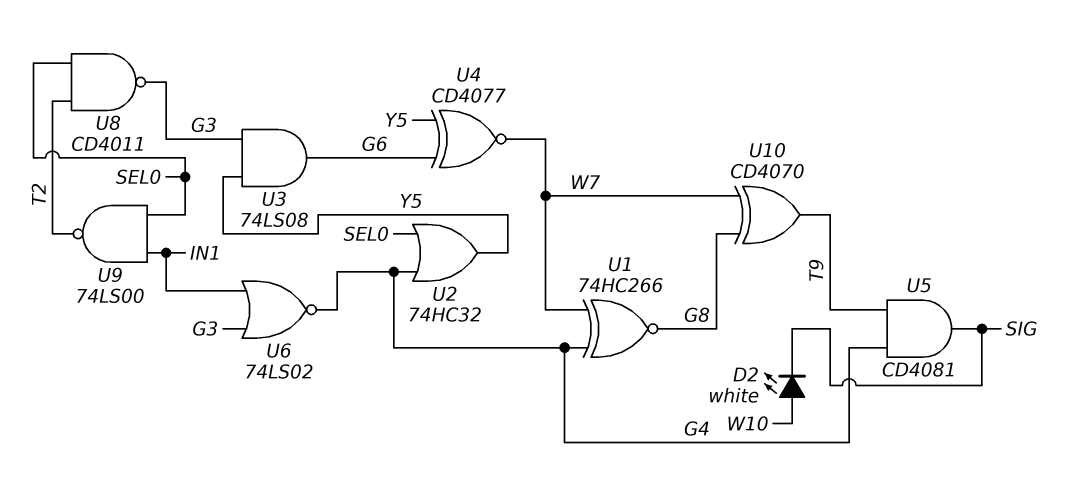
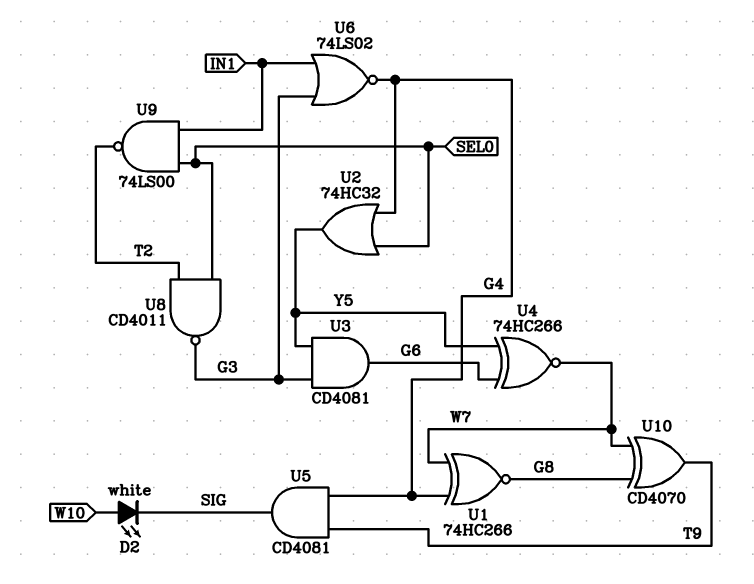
U3: AND 74LS08 (in G3, in Y5, out G6) -> AND CD4081 (in G3, in Y5, out G6)
U4: XNOR CD4077 (in G6, in Y5, out W7) -> XNOR 74HC266 (in G6, in Y5, out W7)

